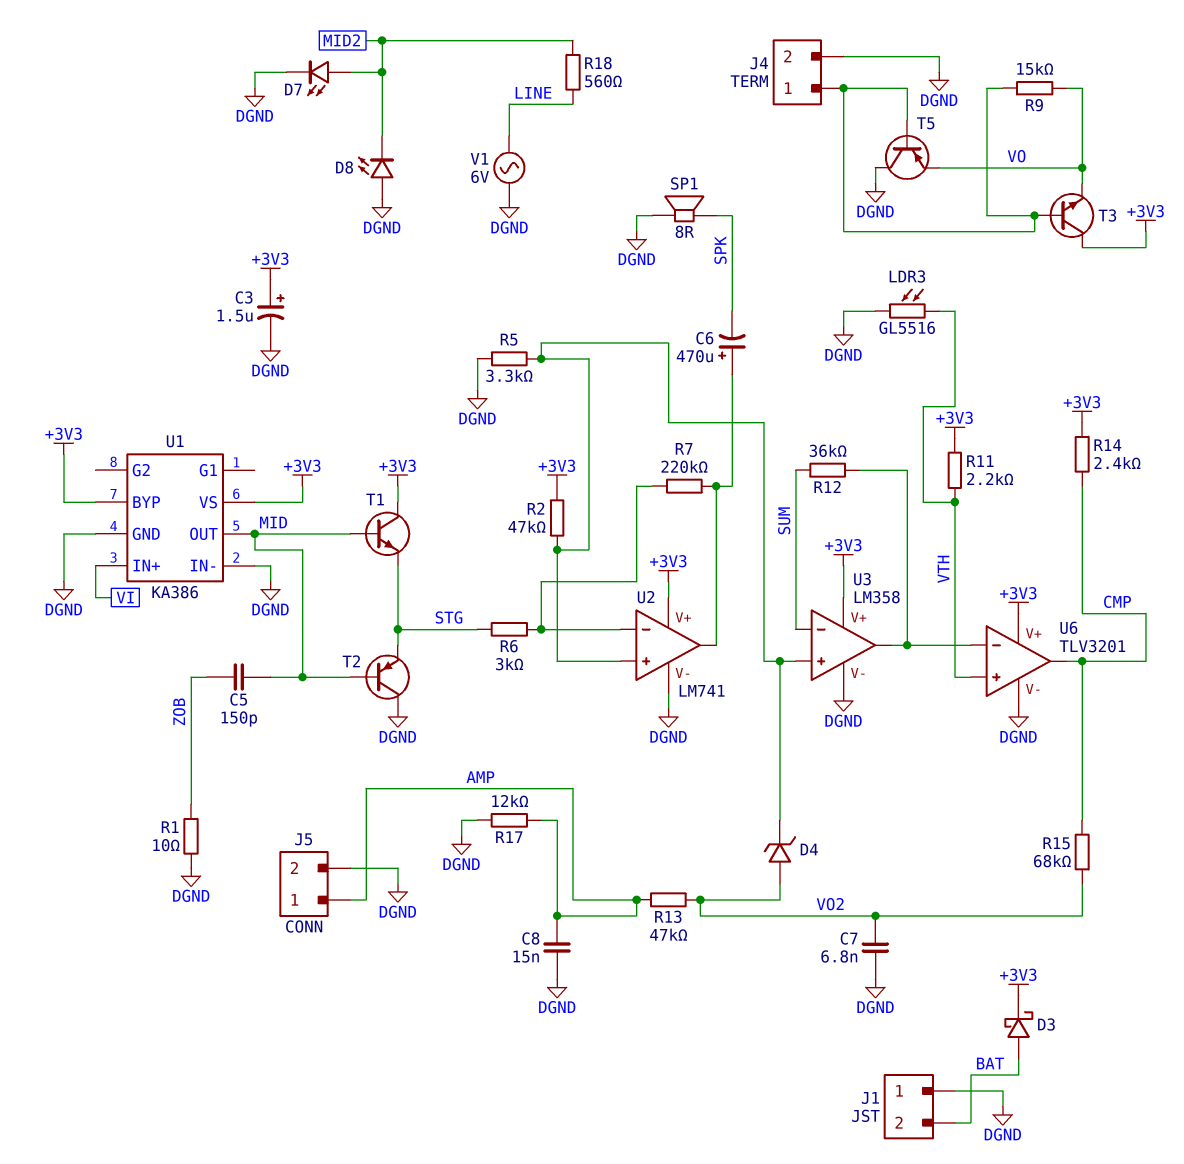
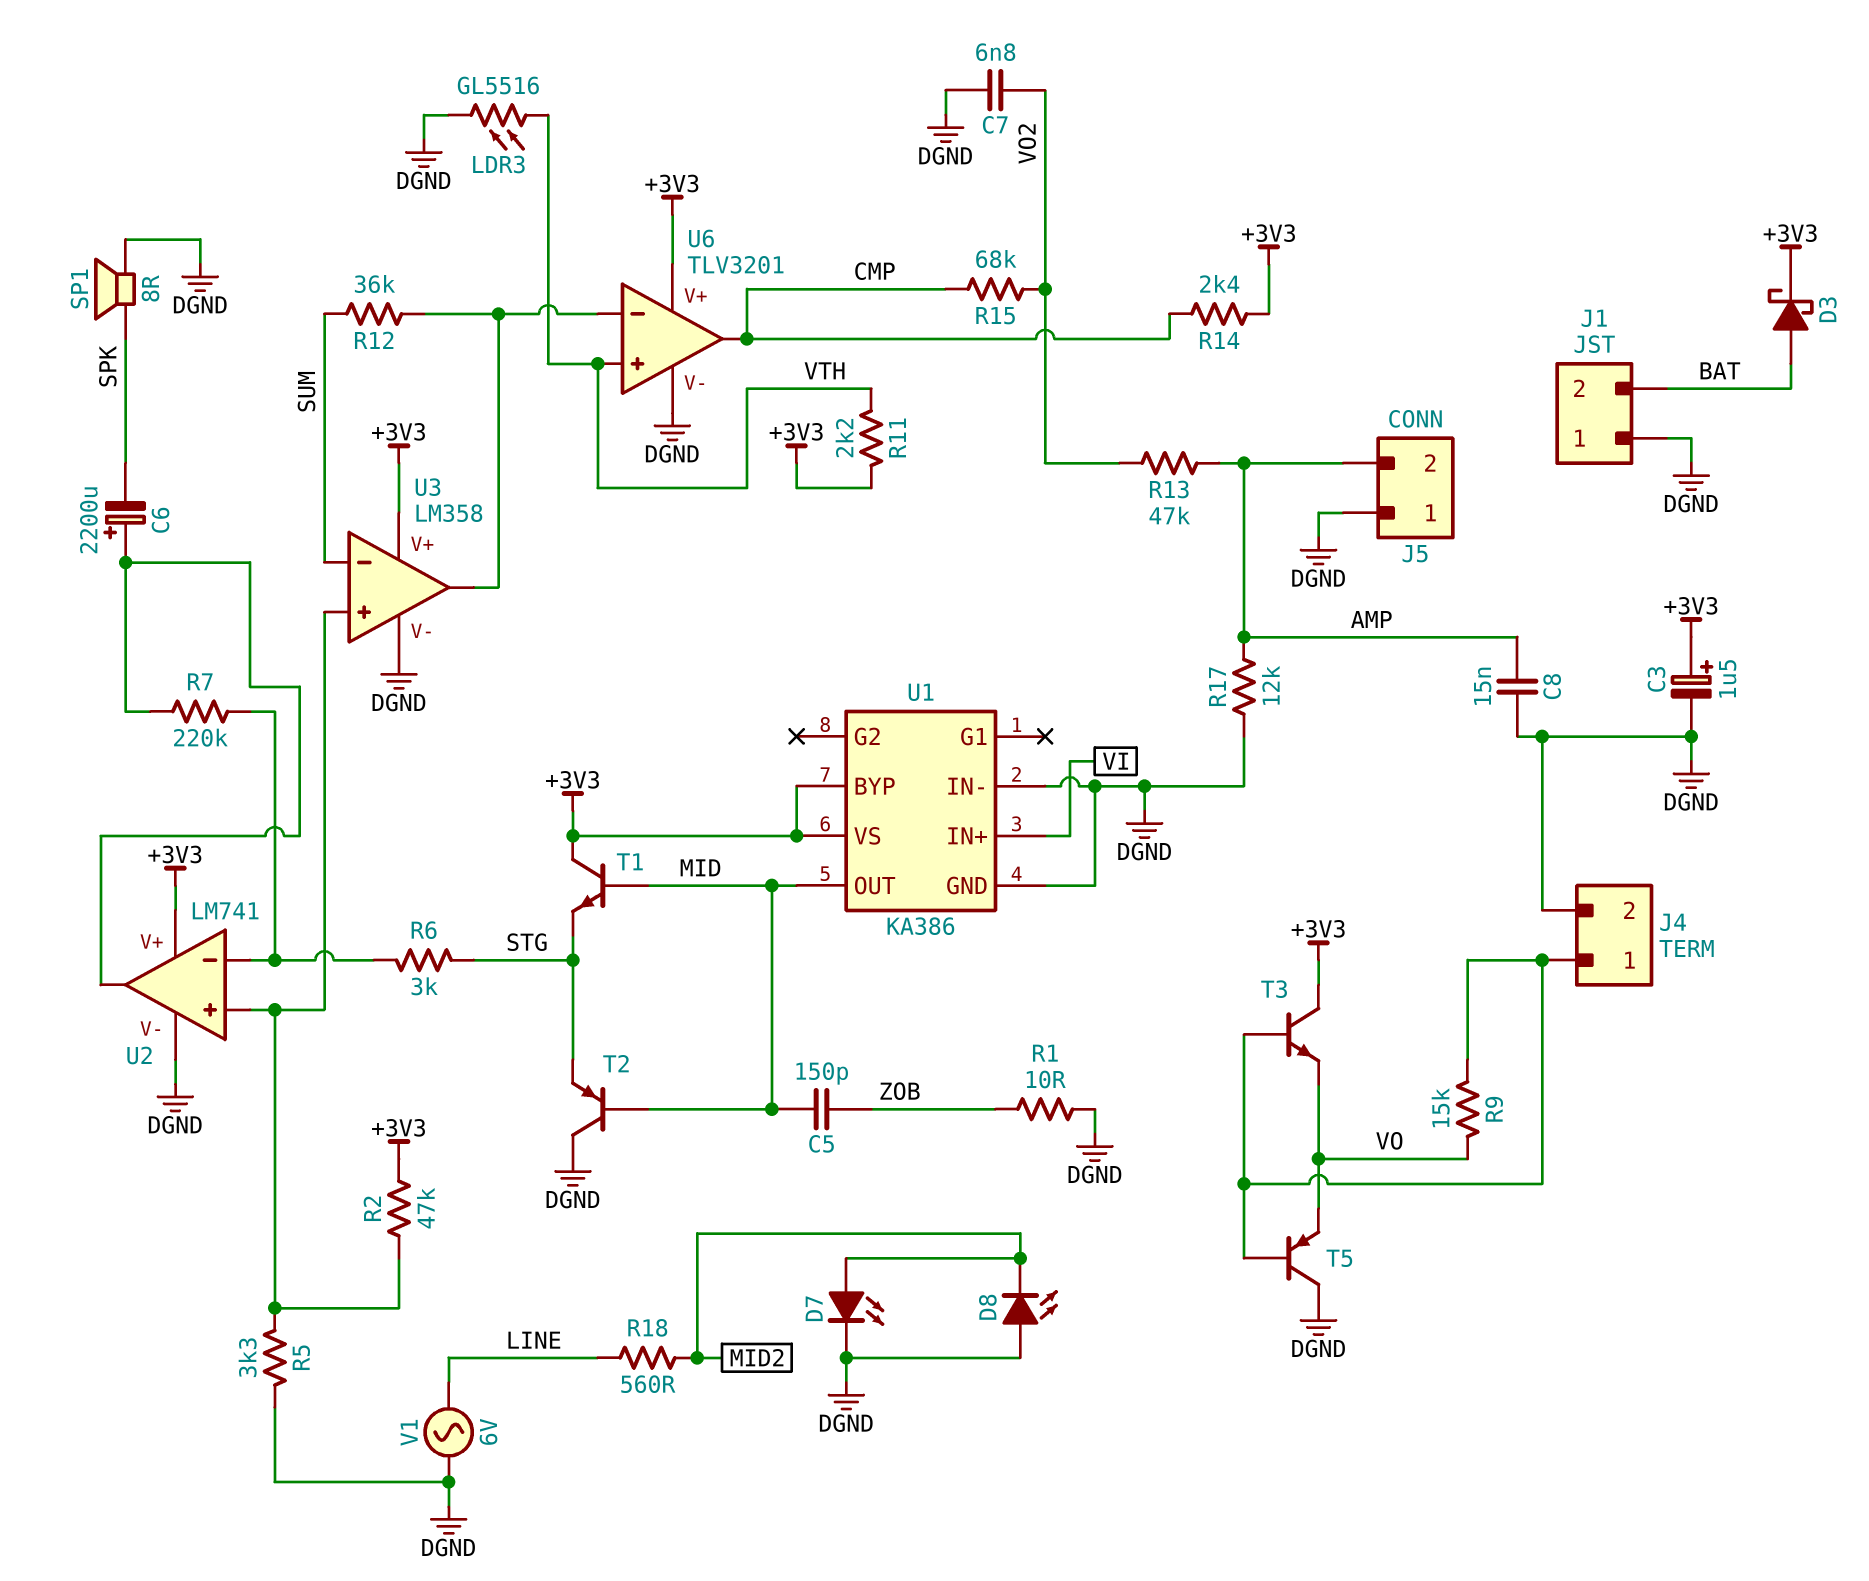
C6: 470uF (plus U2/out, minus SPK) -> 2200uF (plus U2/out, minus SPK)
D4: zener (A VO2, K U2/in+) -> none
J5 pin 1: AMP -> DGND
J5 pin 2: DGND -> AMP

